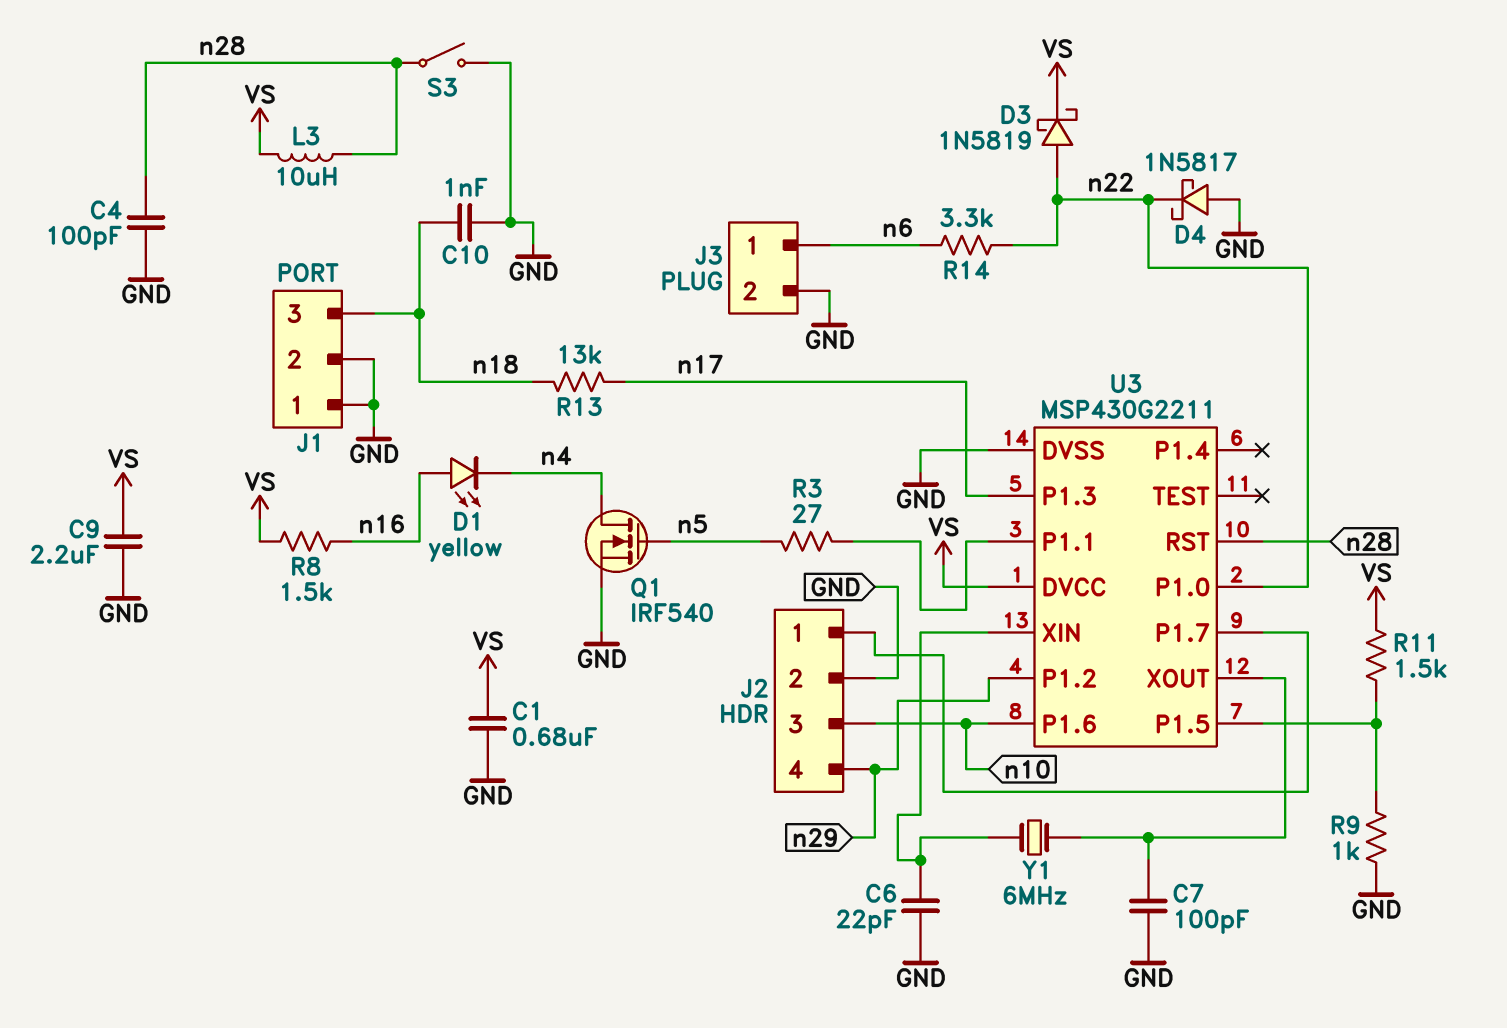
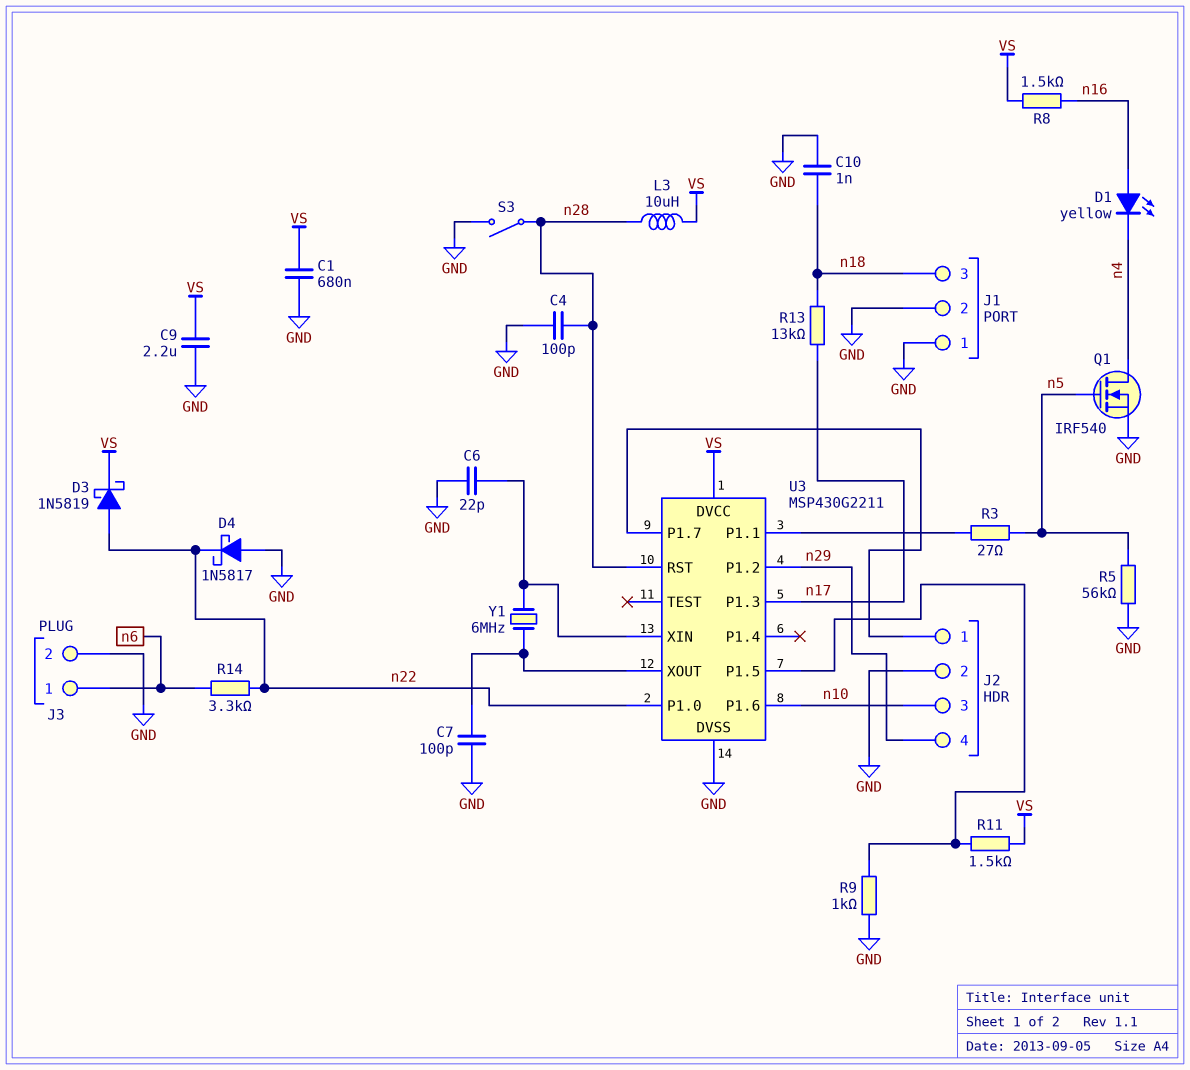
R5: none -> 56k (GND, n5)

